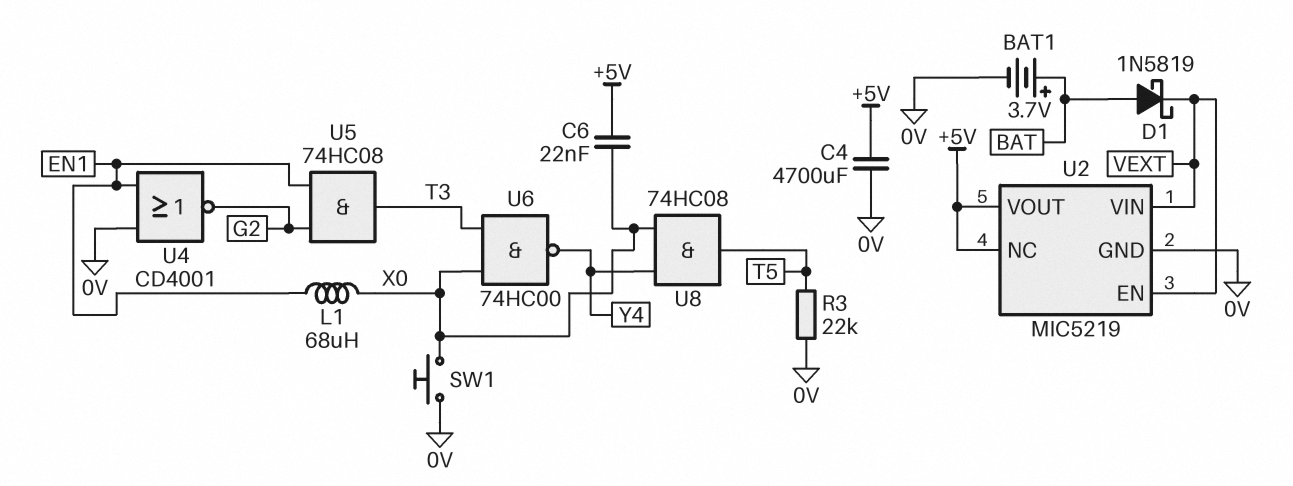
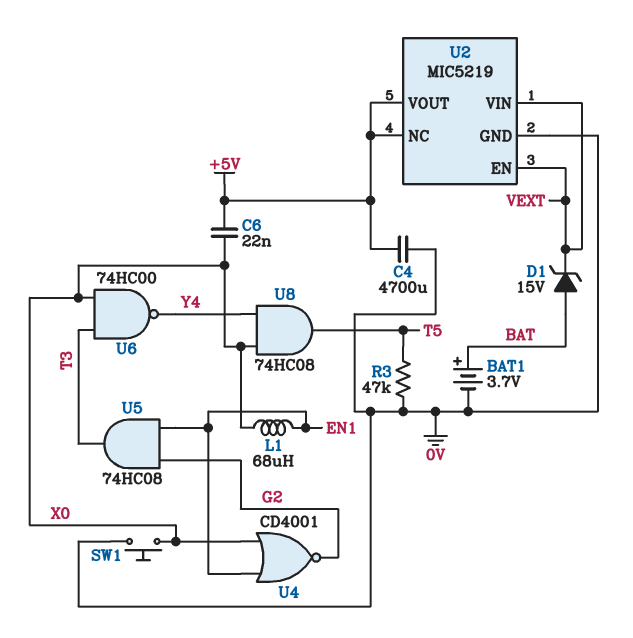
D1: schottky 1N5819 (A BAT, K VEXT) -> zener 15V (A BAT, K VEXT)
R3: 22k (0V, T5) -> 47k (0V, T5)
U4: NOR CD4001 (in 0V, in EN1, out G2) -> NOR CD4001 (in EN1, in X0, out G2)

